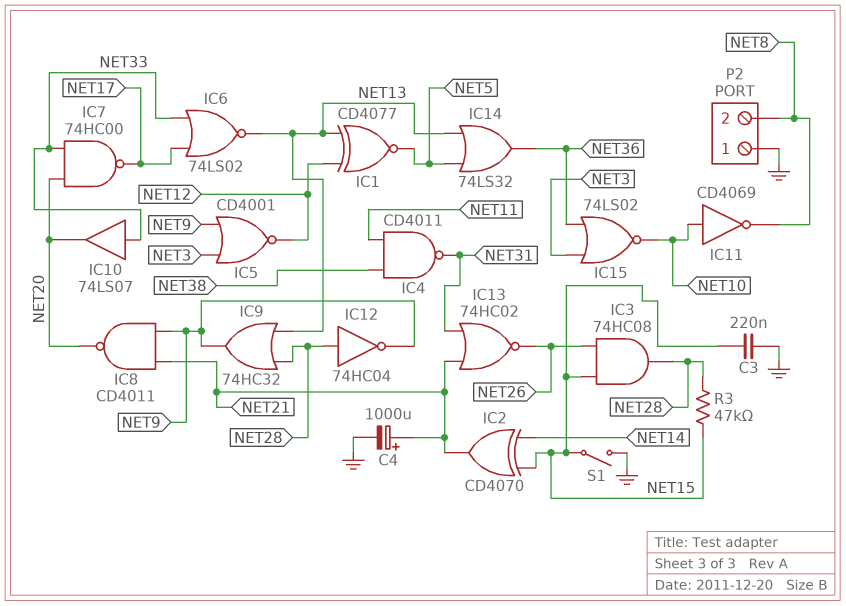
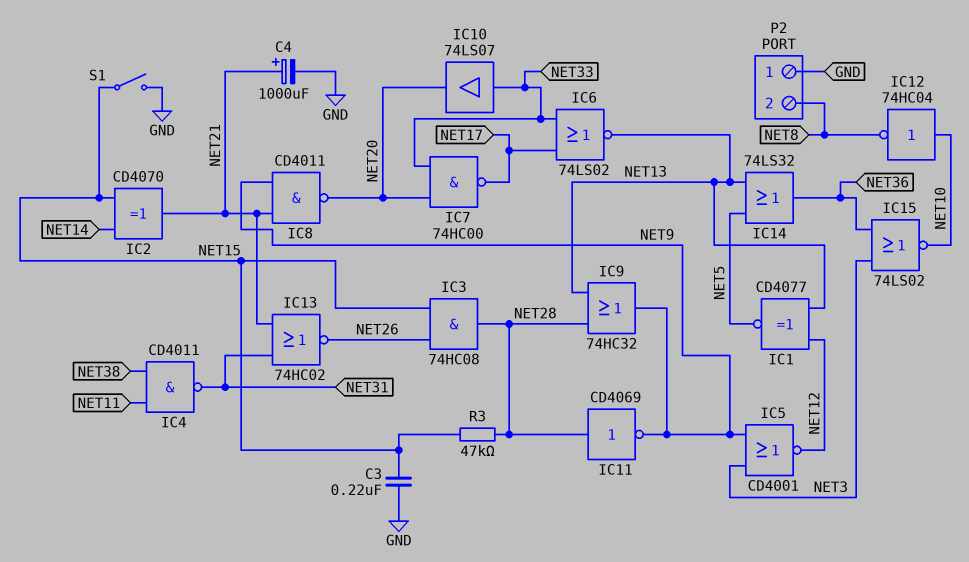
IC11: NOT CD4069 (in NET10, out NET8) -> NOT CD4069 (in NET28, out NET9)
IC12: NOT 74HC04 (in NET28, out NET9) -> NOT 74HC04 (in NET10, out NET8)

